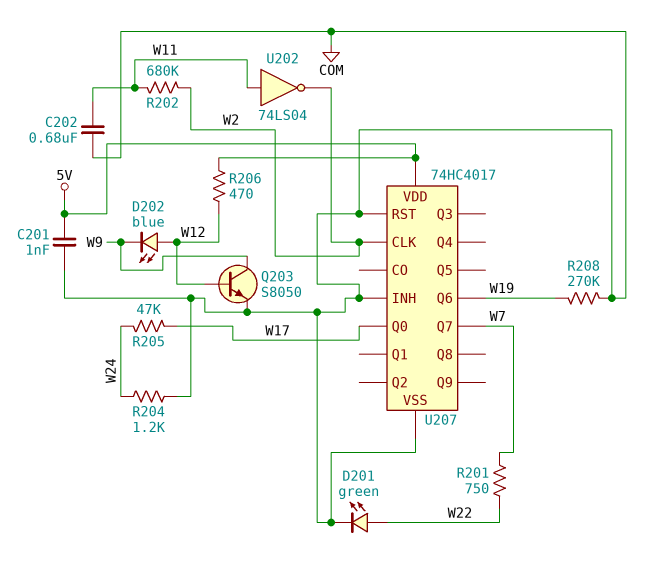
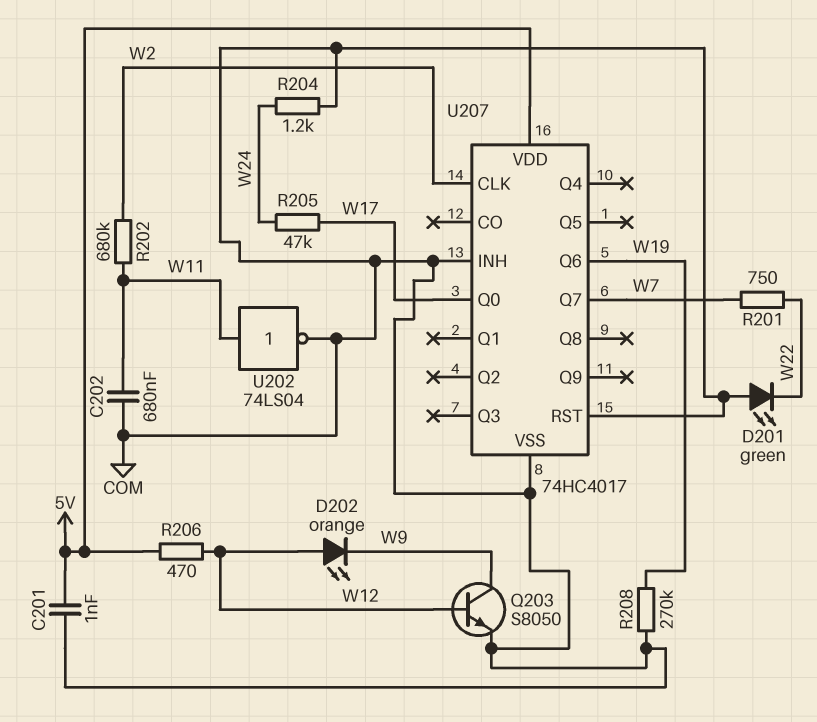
D201: LED green (A W22, K COM) -> LED green (A COM, K W22)
D202: LED blue (A W12, K W9) -> LED orange (A W12, K W9)
U202: NOT 74LS04 (in W11, out W2) -> NOT 74LS04 (in W11, out COM)

